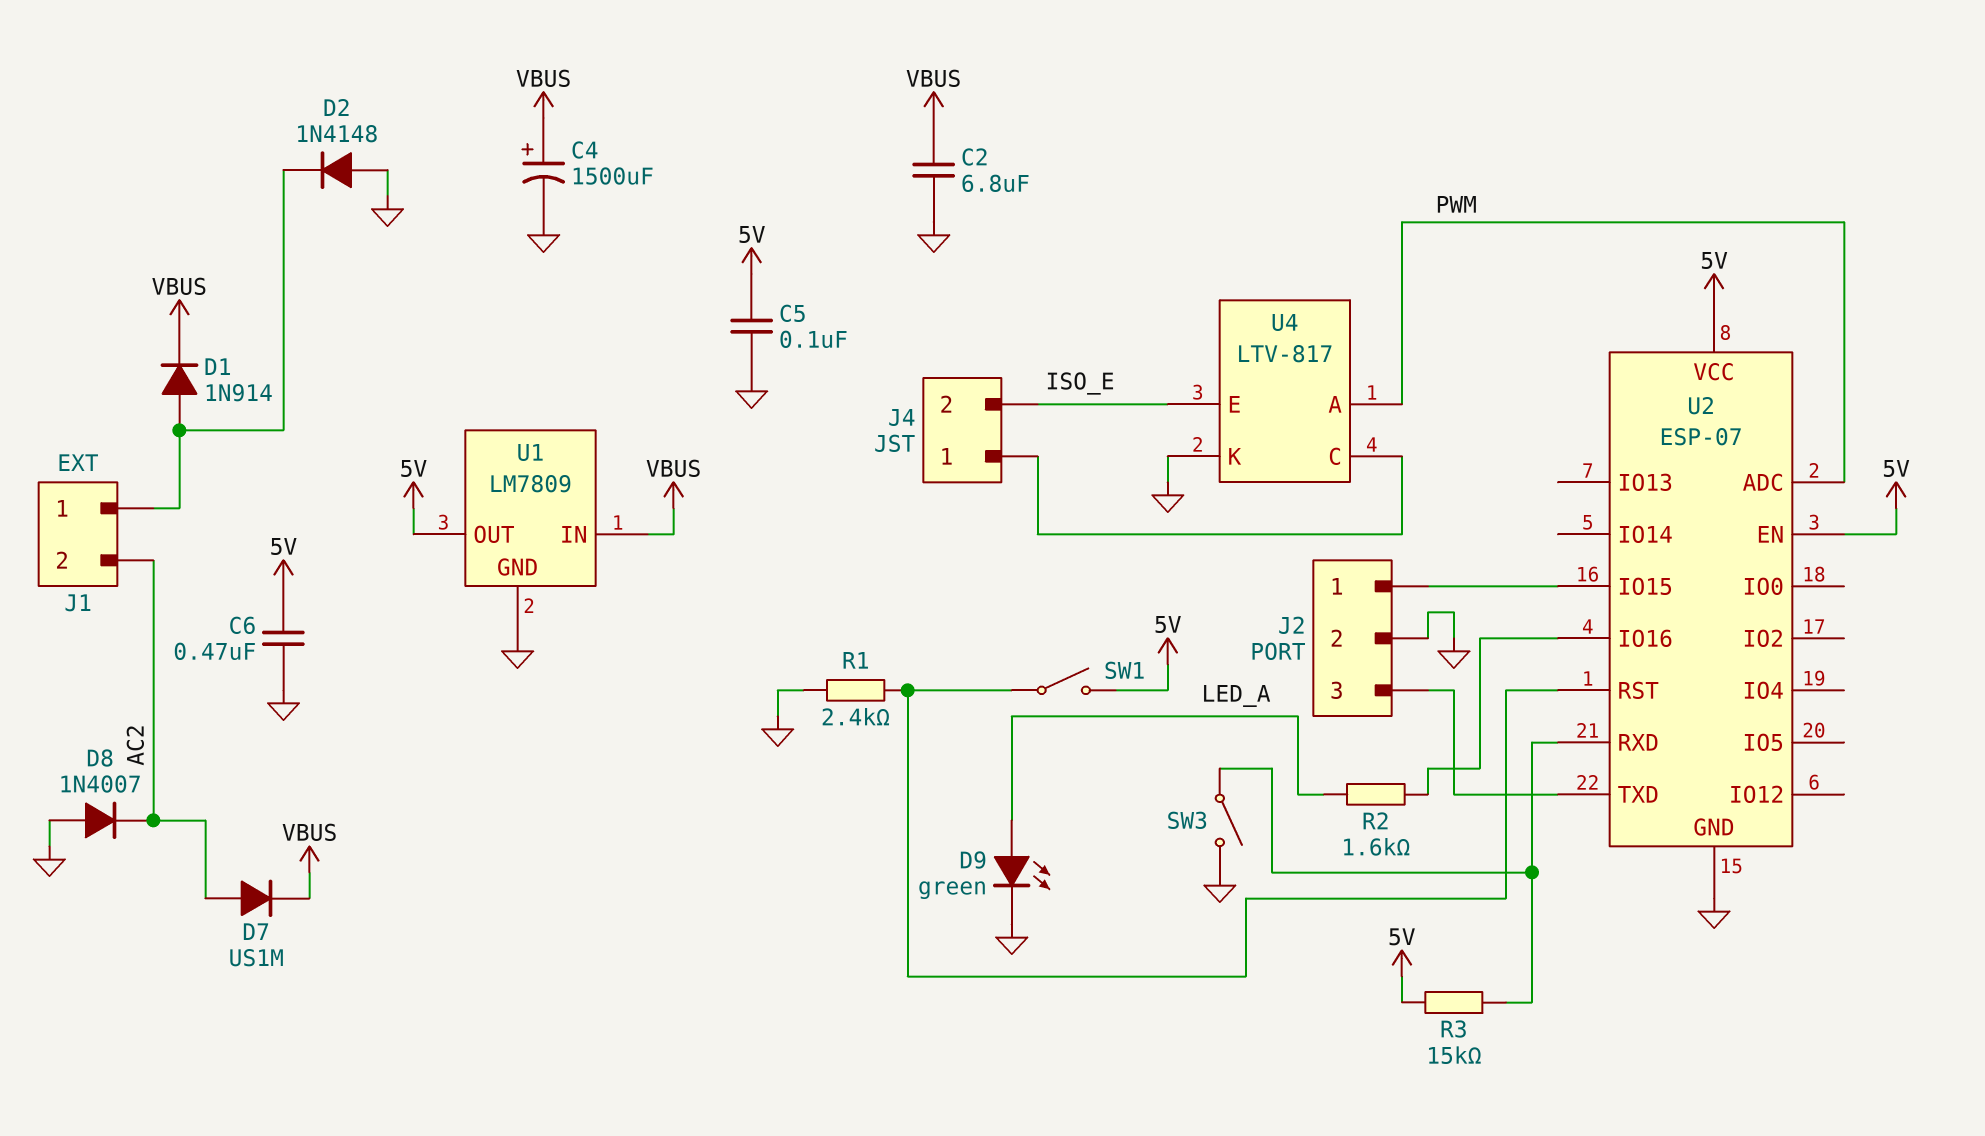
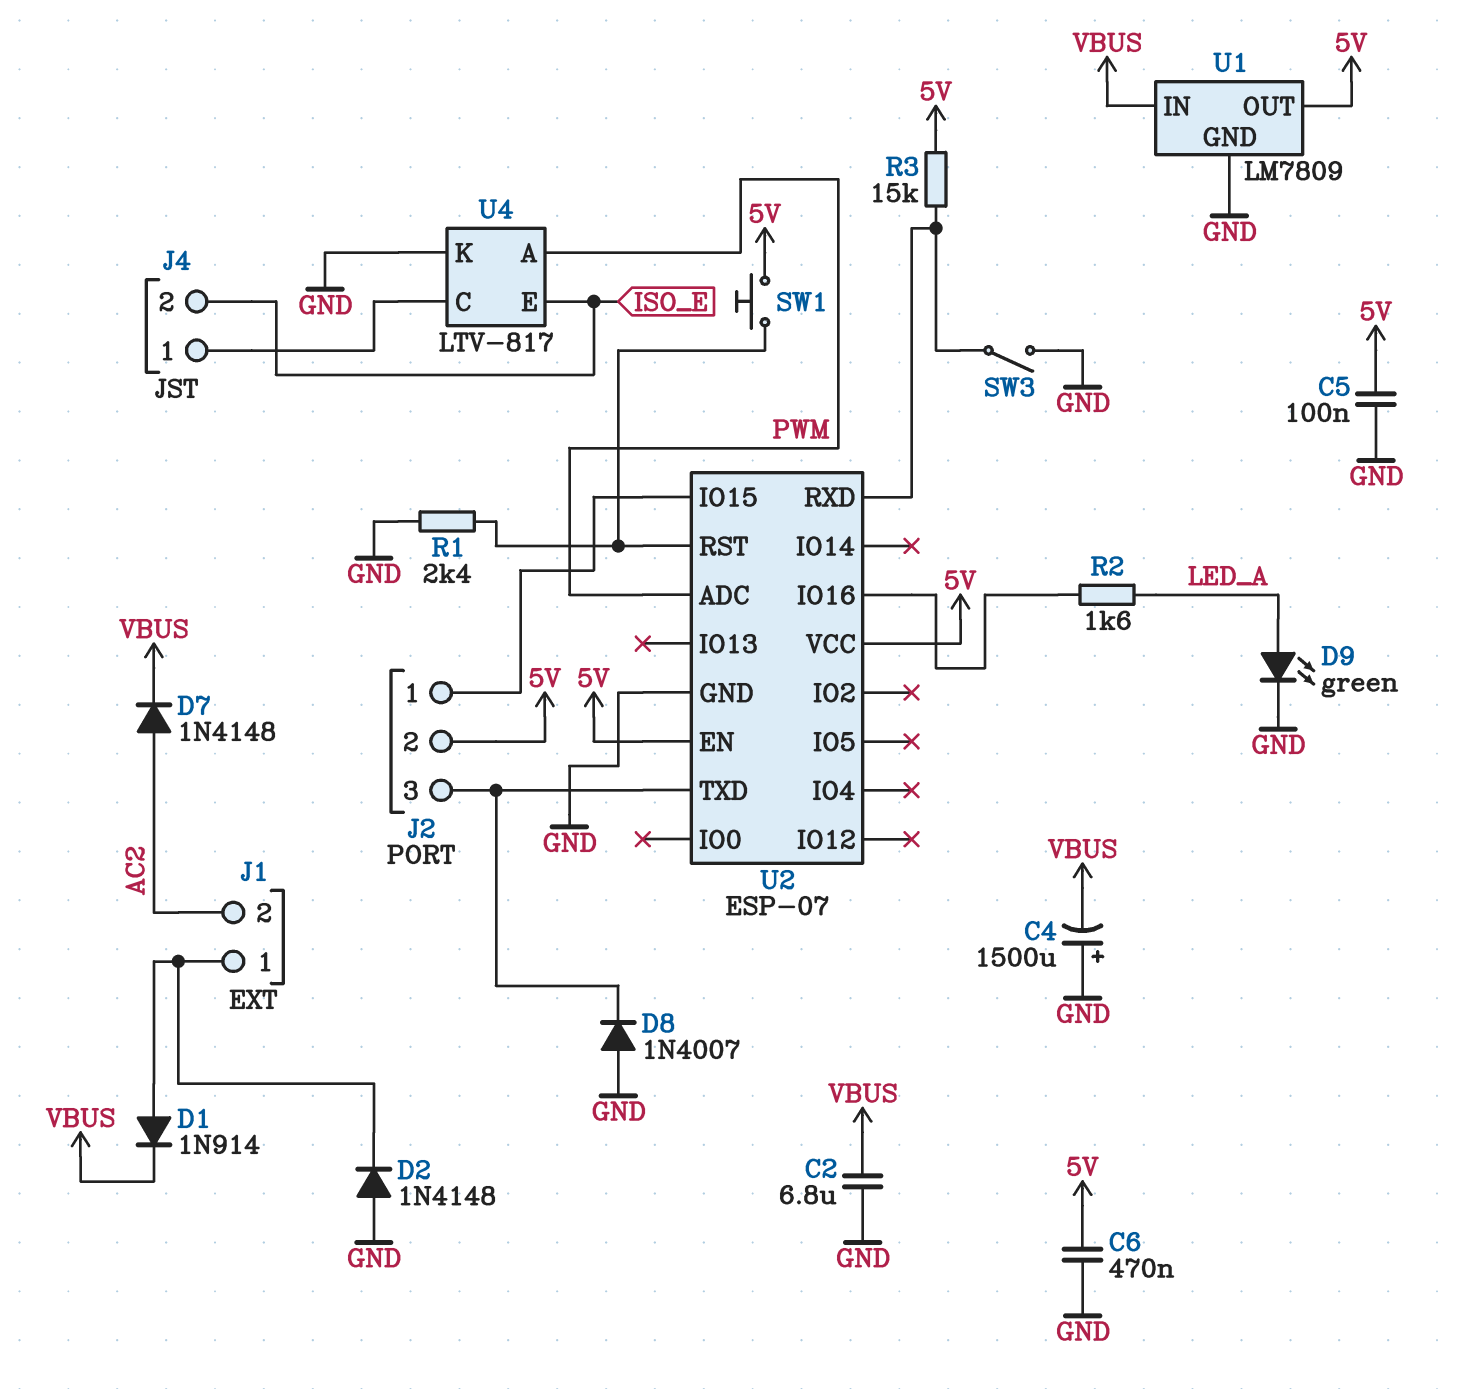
C4: 1500uF (plus VBUS, minus GND) -> 1500uF (plus GND, minus VBUS)
D7: diode US1M (A AC2, K VBUS) -> diode 1N4148 (A AC2, K VBUS)
D8: diode 1N4007 (A GND, K AC2) -> diode 1N4007 (A GND, K J2/3)
J2 pin 2: GND -> 5V
SW1: switch (5V, U2/RST) -> button (5V, U2/RST)

